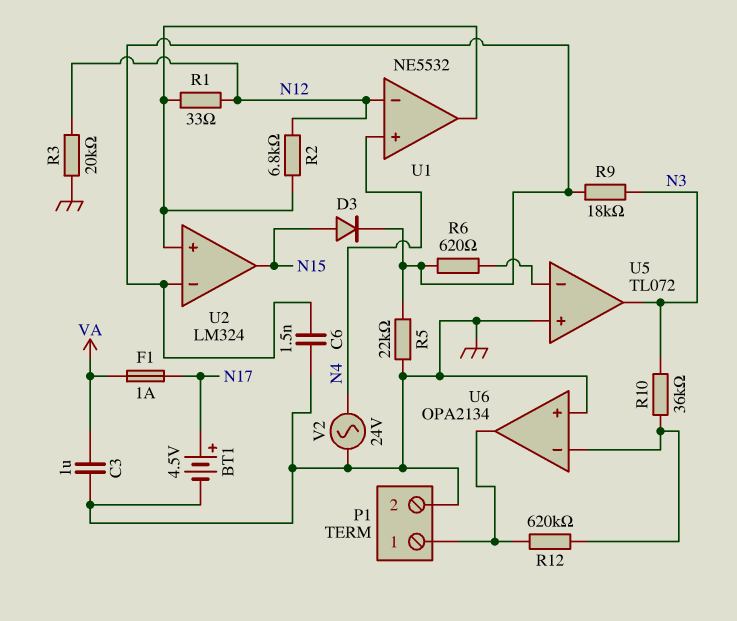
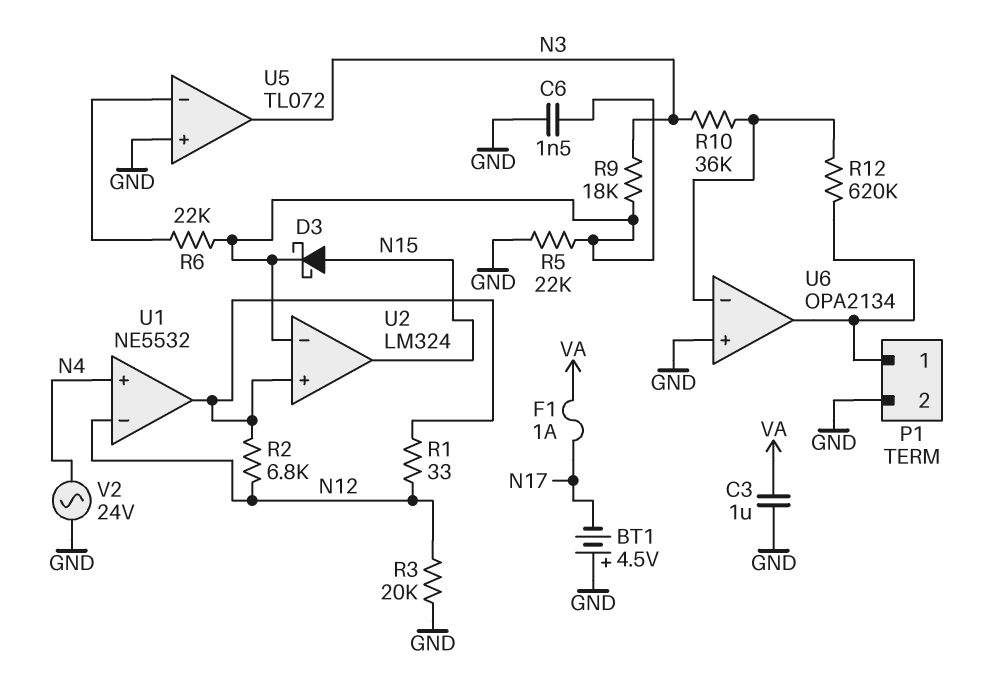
BT1: 4.5V (plus N17, minus GND) -> 4.5V (plus GND, minus N17)
D3: diode (A N15, K U2/in-) -> schottky (A N15, K U2/in-)
R6: 620 (U2/in-, U5/in-) -> 22k (U2/in-, U5/in-)

